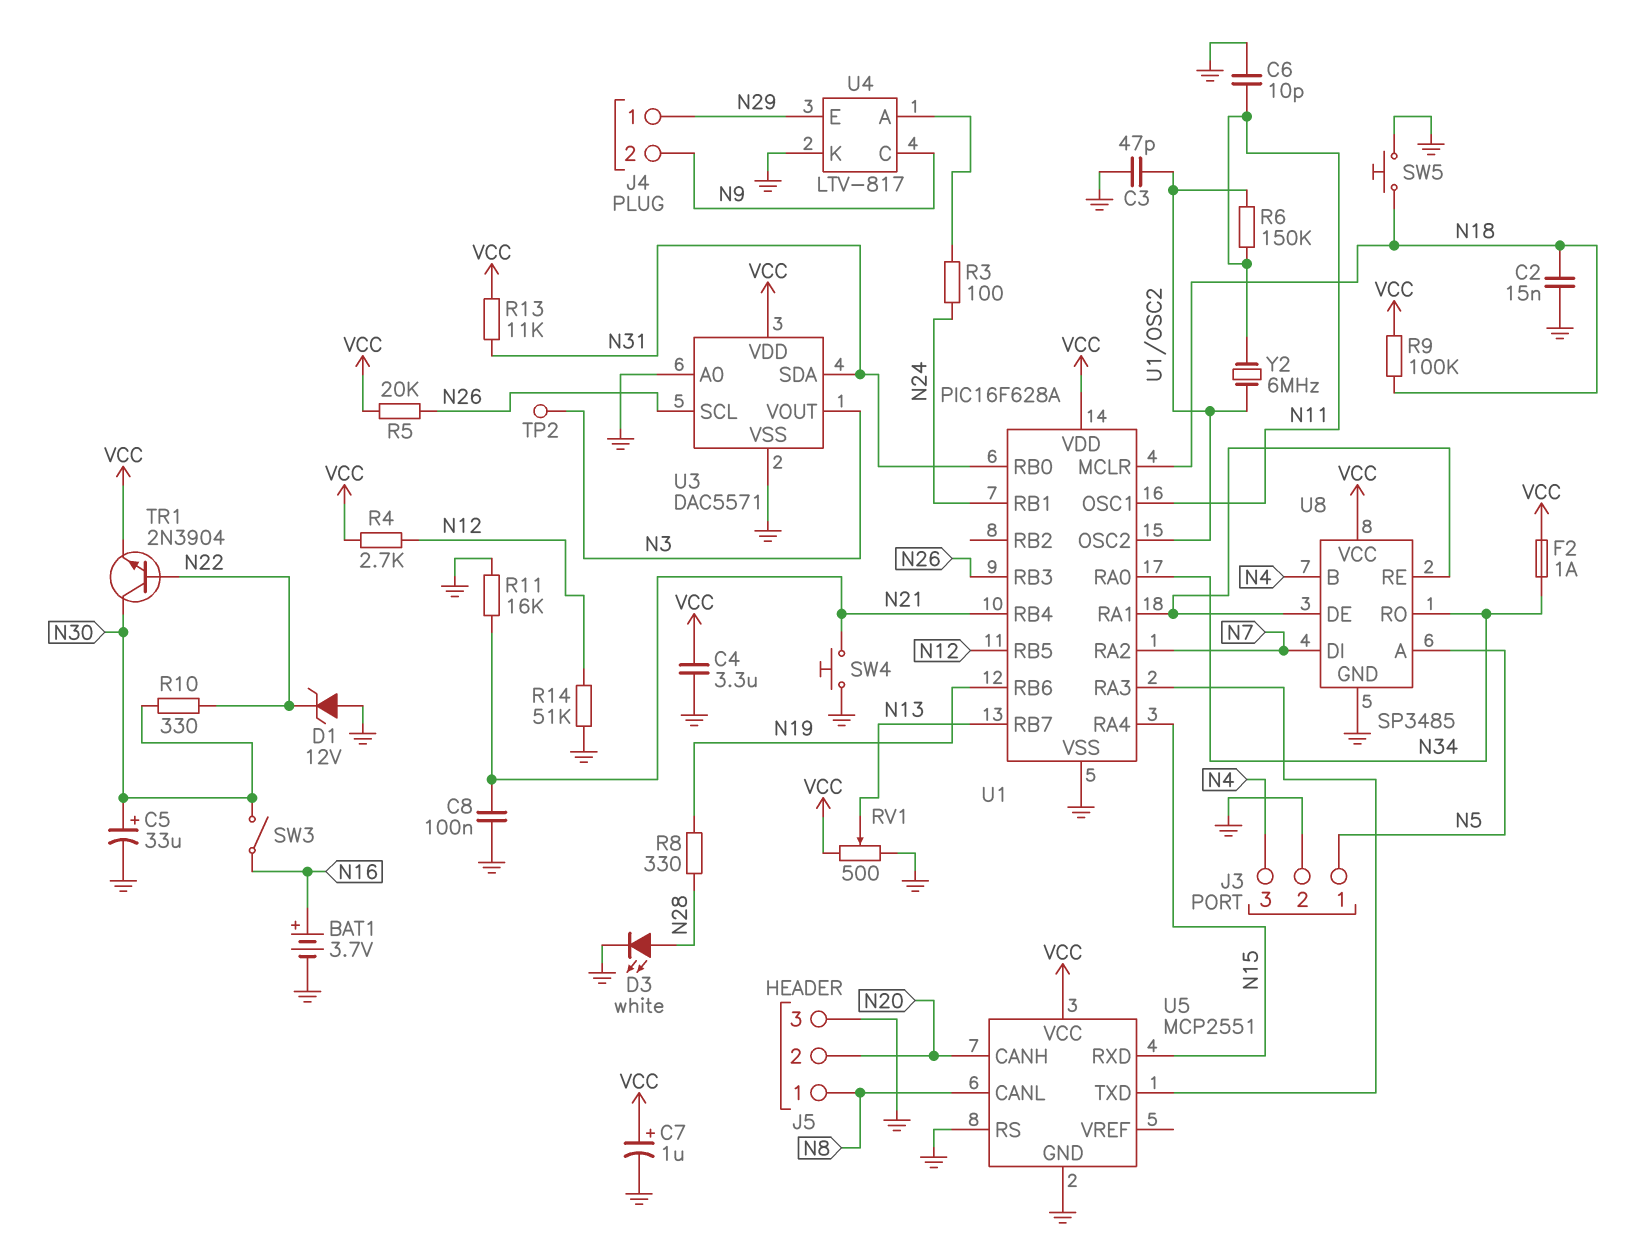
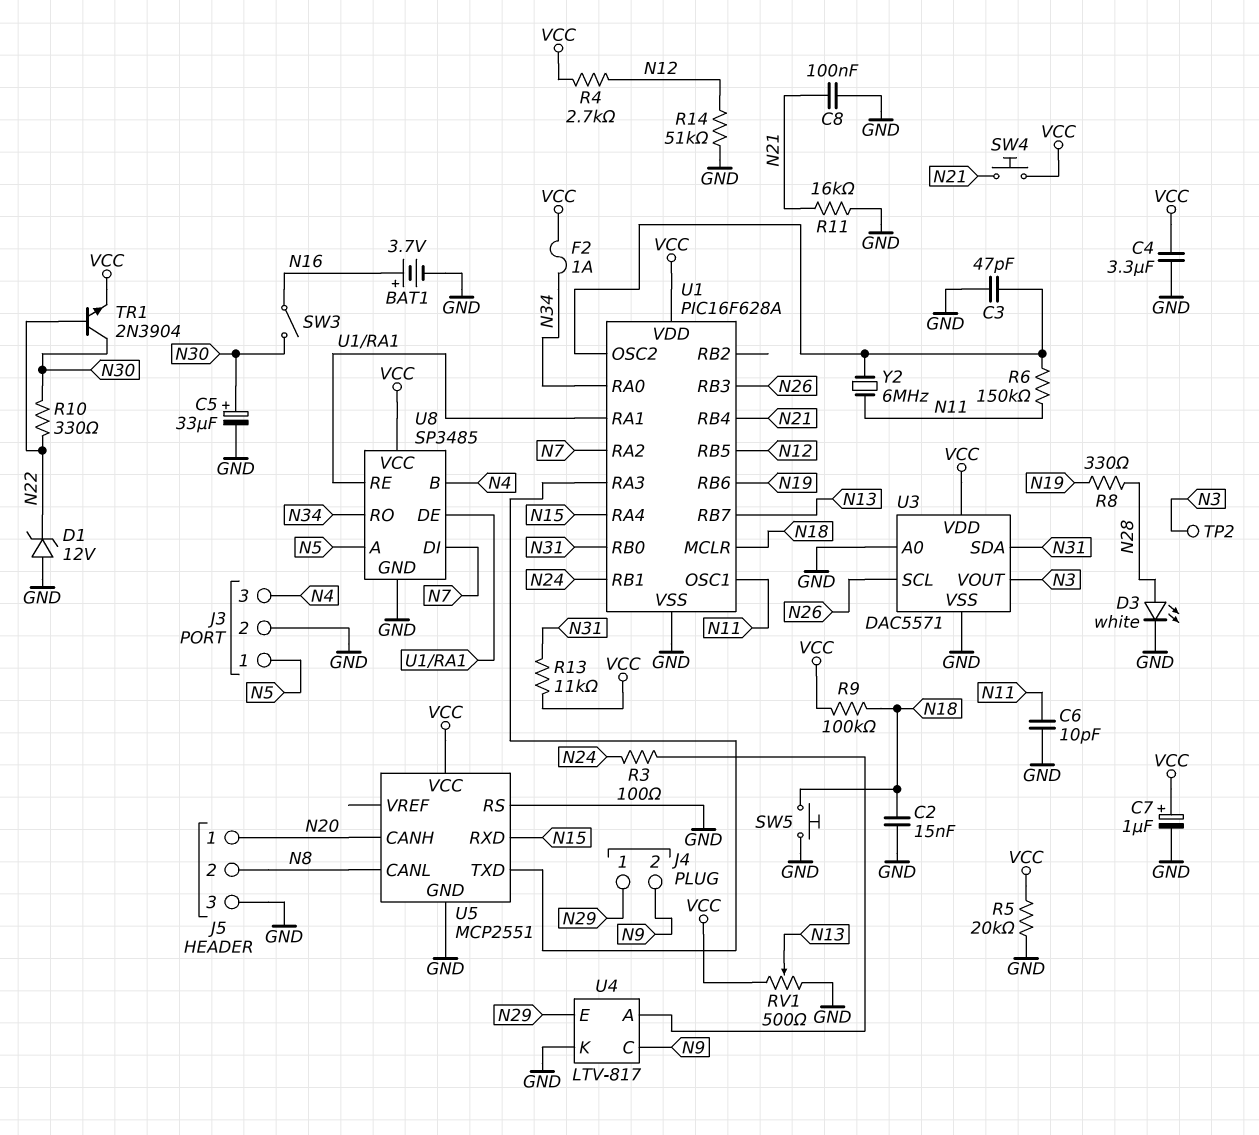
J5 pin 1: N8 -> N20
J5 pin 2: N20 -> N8
R5: 20k (N26, VCC) -> 20k (GND, VCC)
SW4: button (GND, N21) -> button (N21, VCC)

